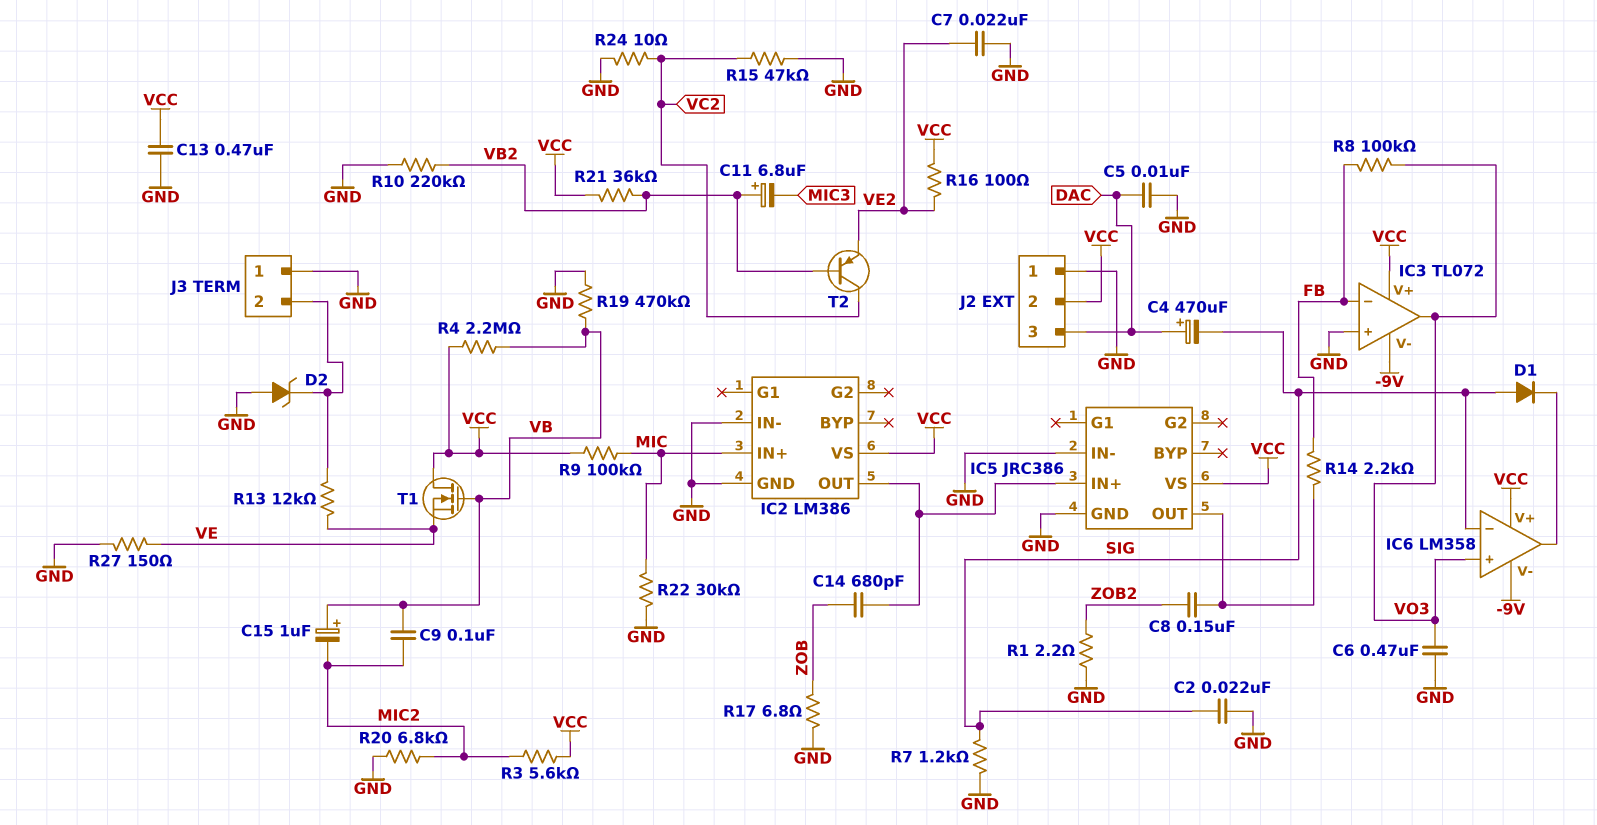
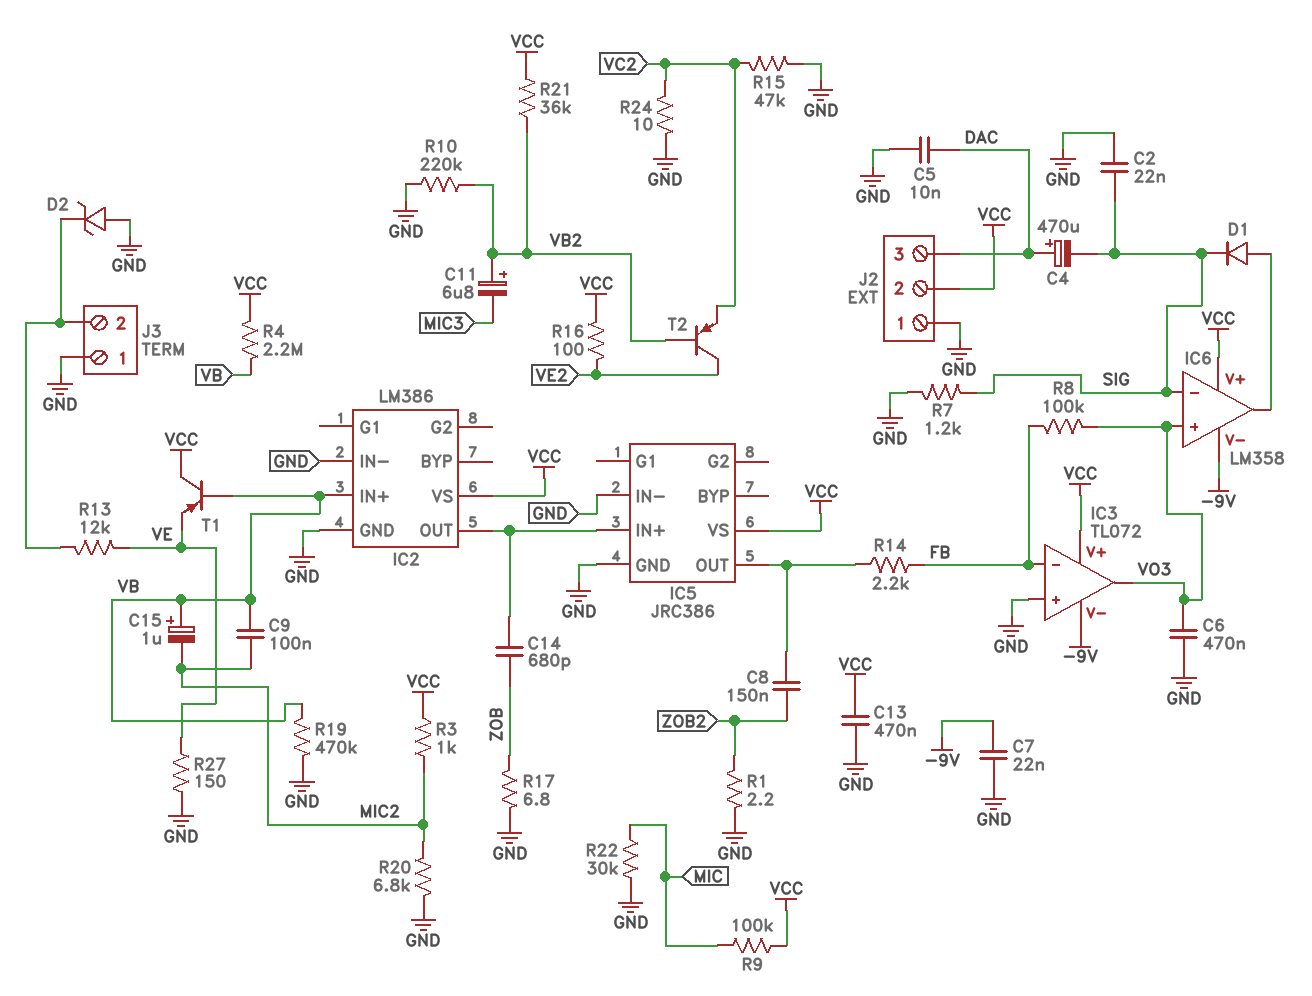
C7: 22nF (GND, VE2) -> 22nF (-9V, GND)
D1: diode (A SIG, K IC6/out) -> diode (A IC6/out, K SIG)
IC2 pin IN+: MIC -> VB
R3: 5.6k (MIC2, VCC) -> 1k (MIC2, VCC)
T1: NMOS (G VB, D VCC, S VE) -> PNP (B VB, C VCC, E VE)
T2: PNP (B VB2, C VC2, E VE2) -> PNP (B VB2, C VE2, E VC2)

